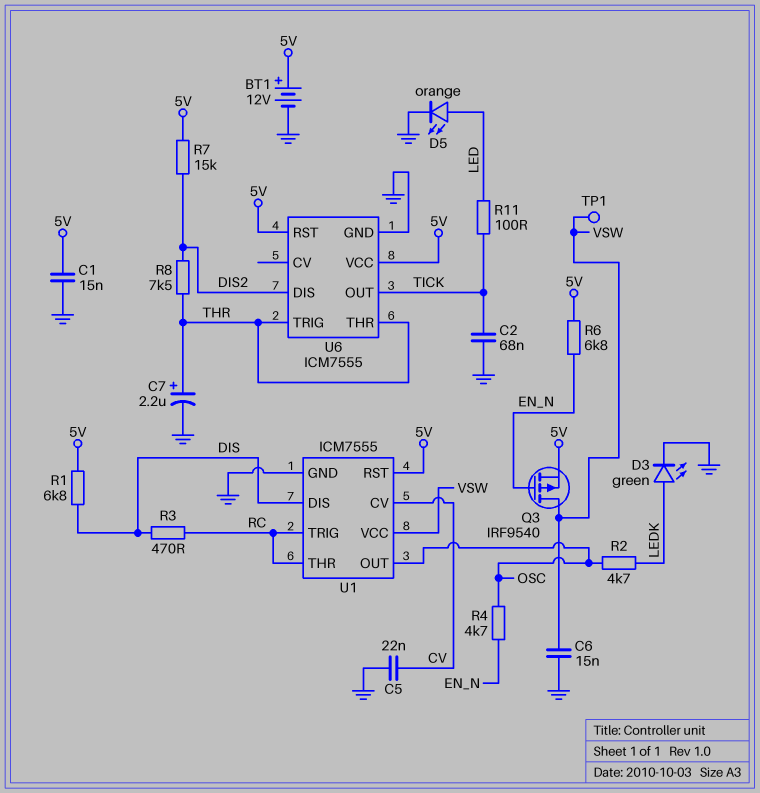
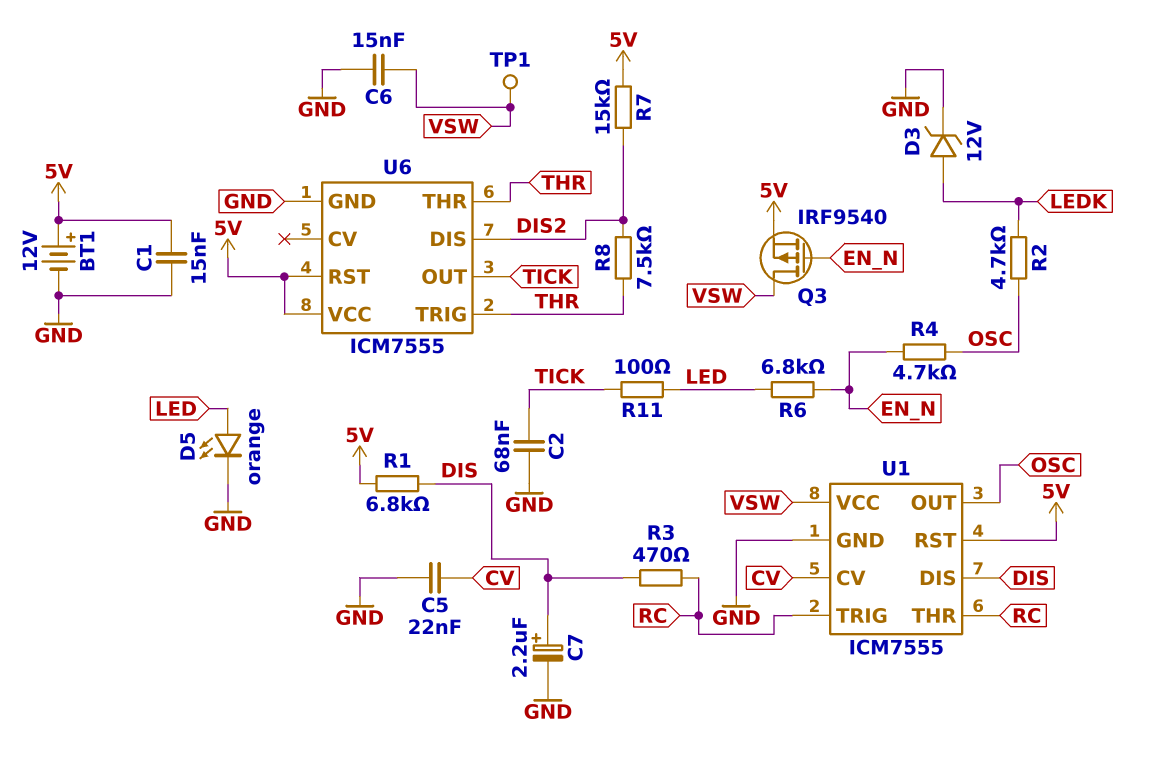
C7: 2.2uF (plus THR, minus GND) -> 2.2uF (plus DIS, minus GND)
D3: LED green (A LEDK, K GND) -> zener 12V (A LEDK, K GND)
R6: 6.8k (5V, EN_N) -> 6.8k (EN_N, LED)

